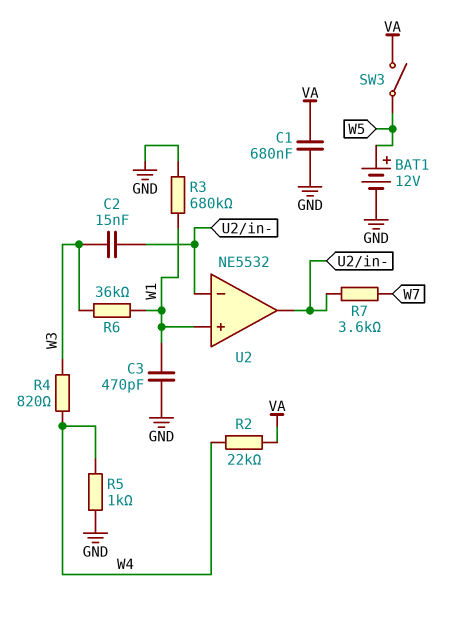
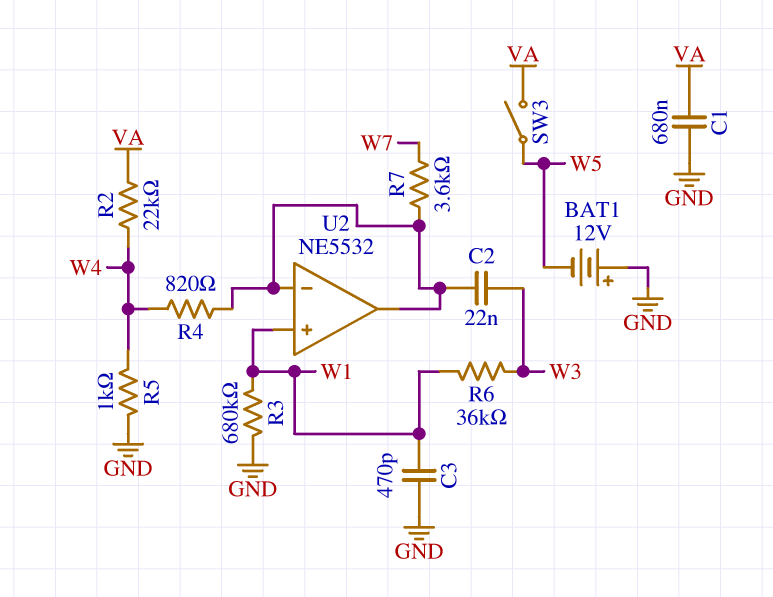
BAT1: 12V (plus W5, minus GND) -> 12V (plus GND, minus W5)
C2: 15nF (U2/in-, W3) -> 22nF (U2/in-, W3)
R4: 820 (W3, W4) -> 820 (U2/in-, W4)

